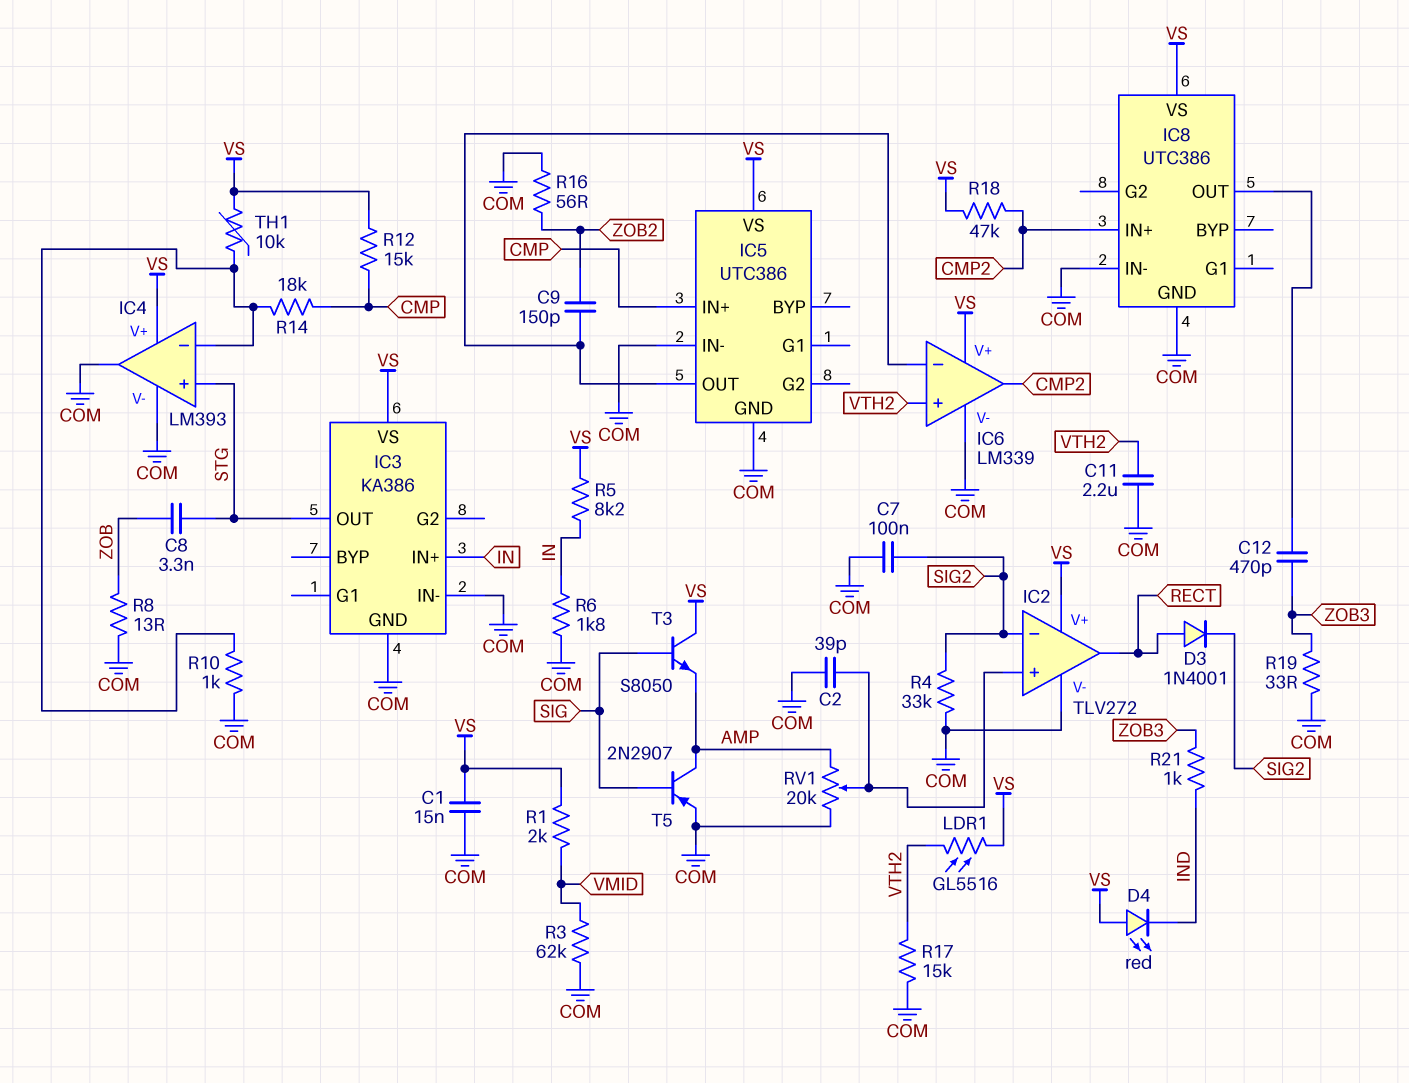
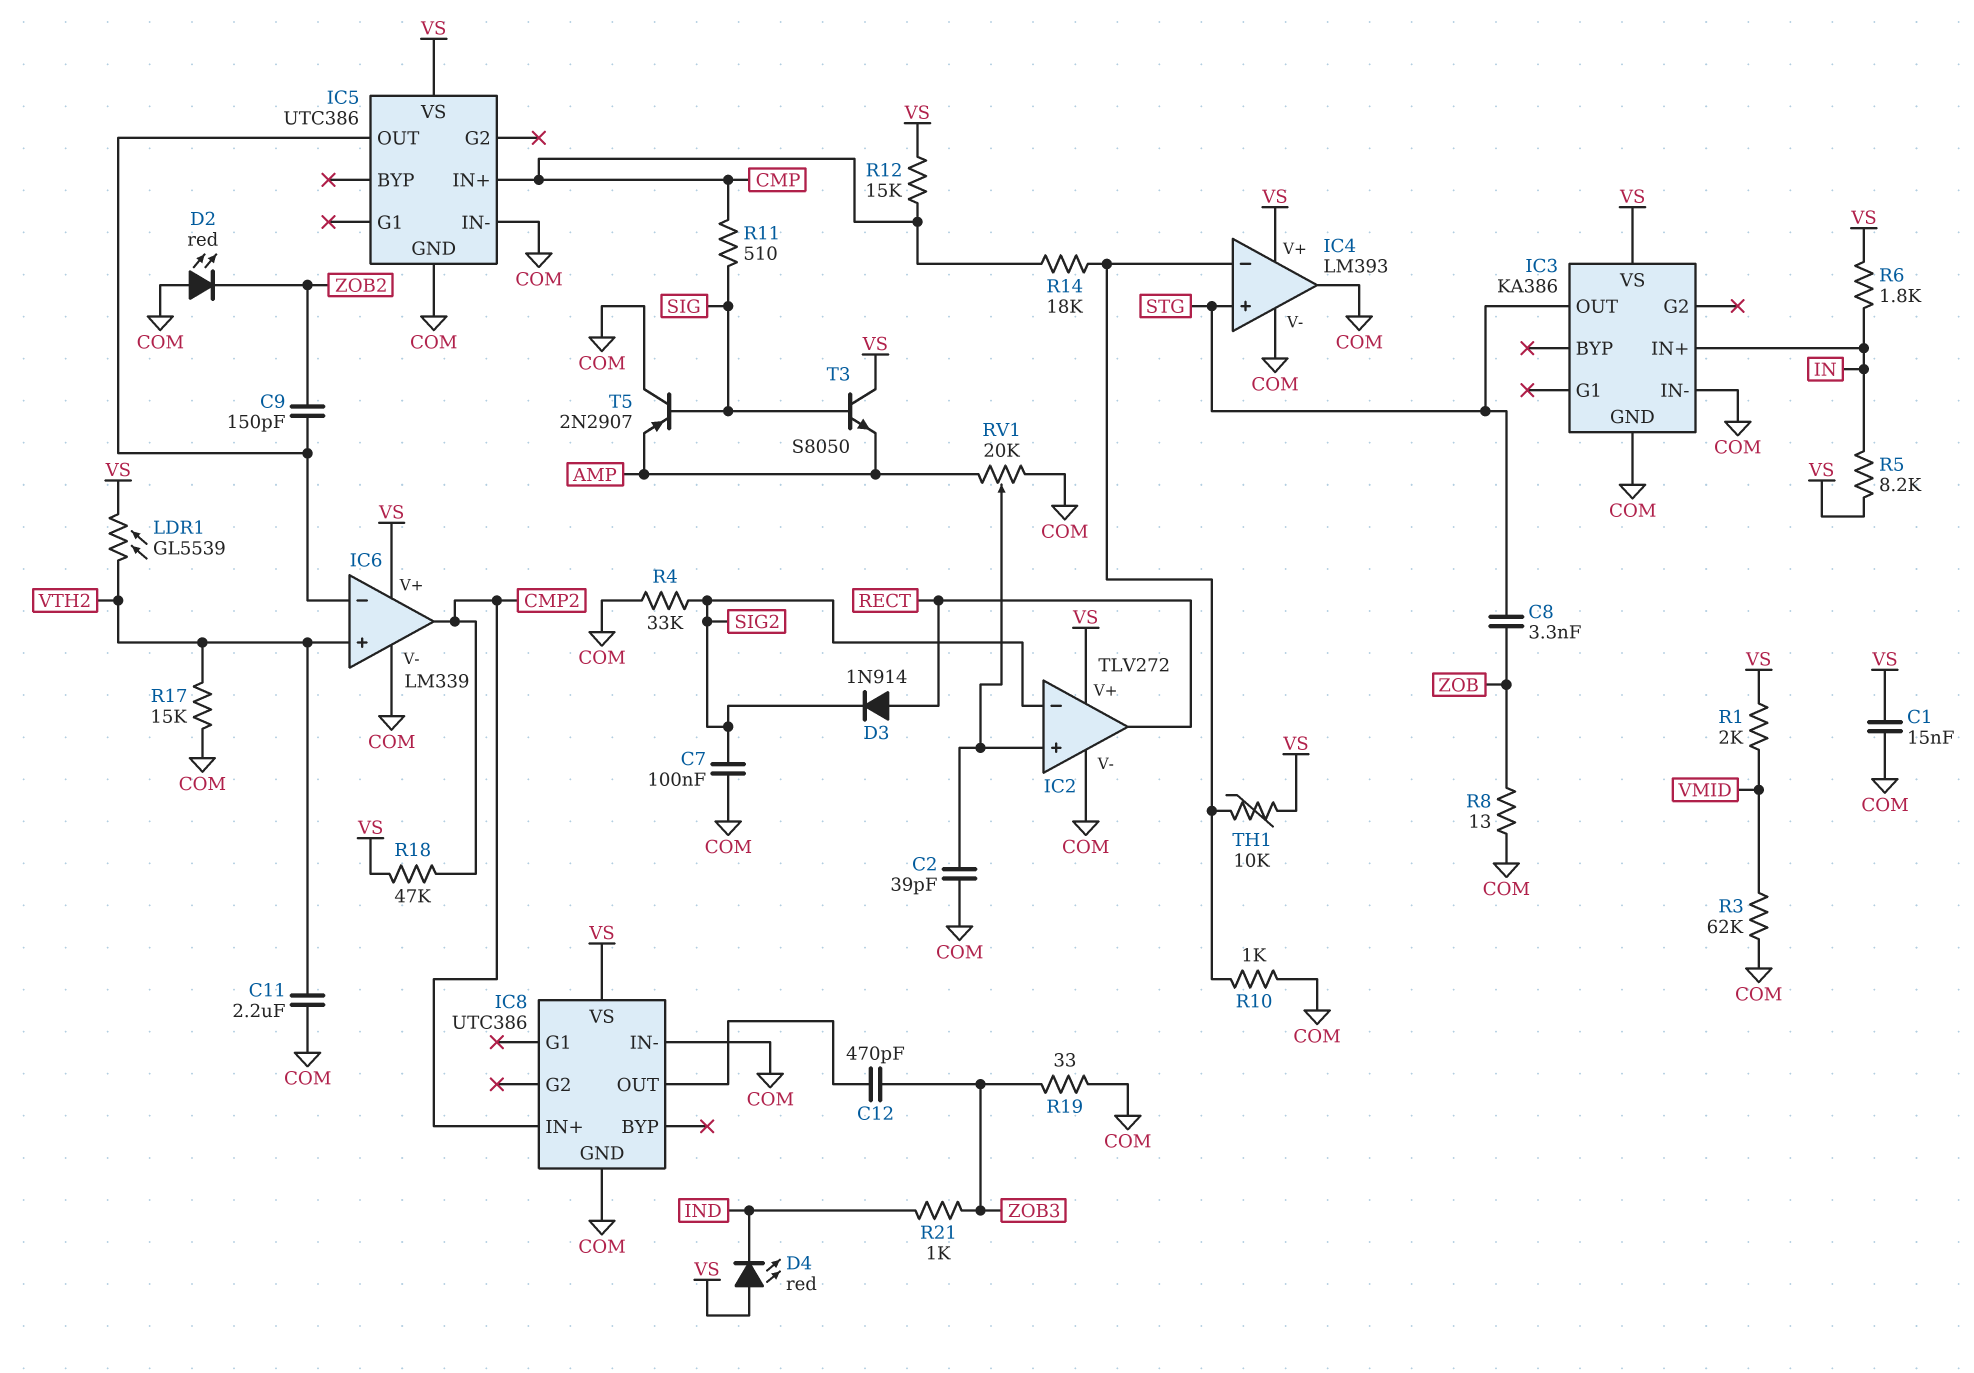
D2: none -> LED red (A COM, K ZOB2)
D3: diode 1N4001 (A RECT, K SIG2) -> diode 1N914 (A RECT, K SIG2)
LDR1: GL5516 (VS, VTH2) -> GL5539 (VS, VTH2)
R6: 1.8k (COM, IN) -> 1.8k (IN, VS)
R11: none -> 510 (CMP, SIG)
R16: 56 (COM, ZOB2) -> none
T5: PNP 2N2907 (B SIG, C AMP, E COM) -> PNP 2N2907 (B SIG, C COM, E AMP)

